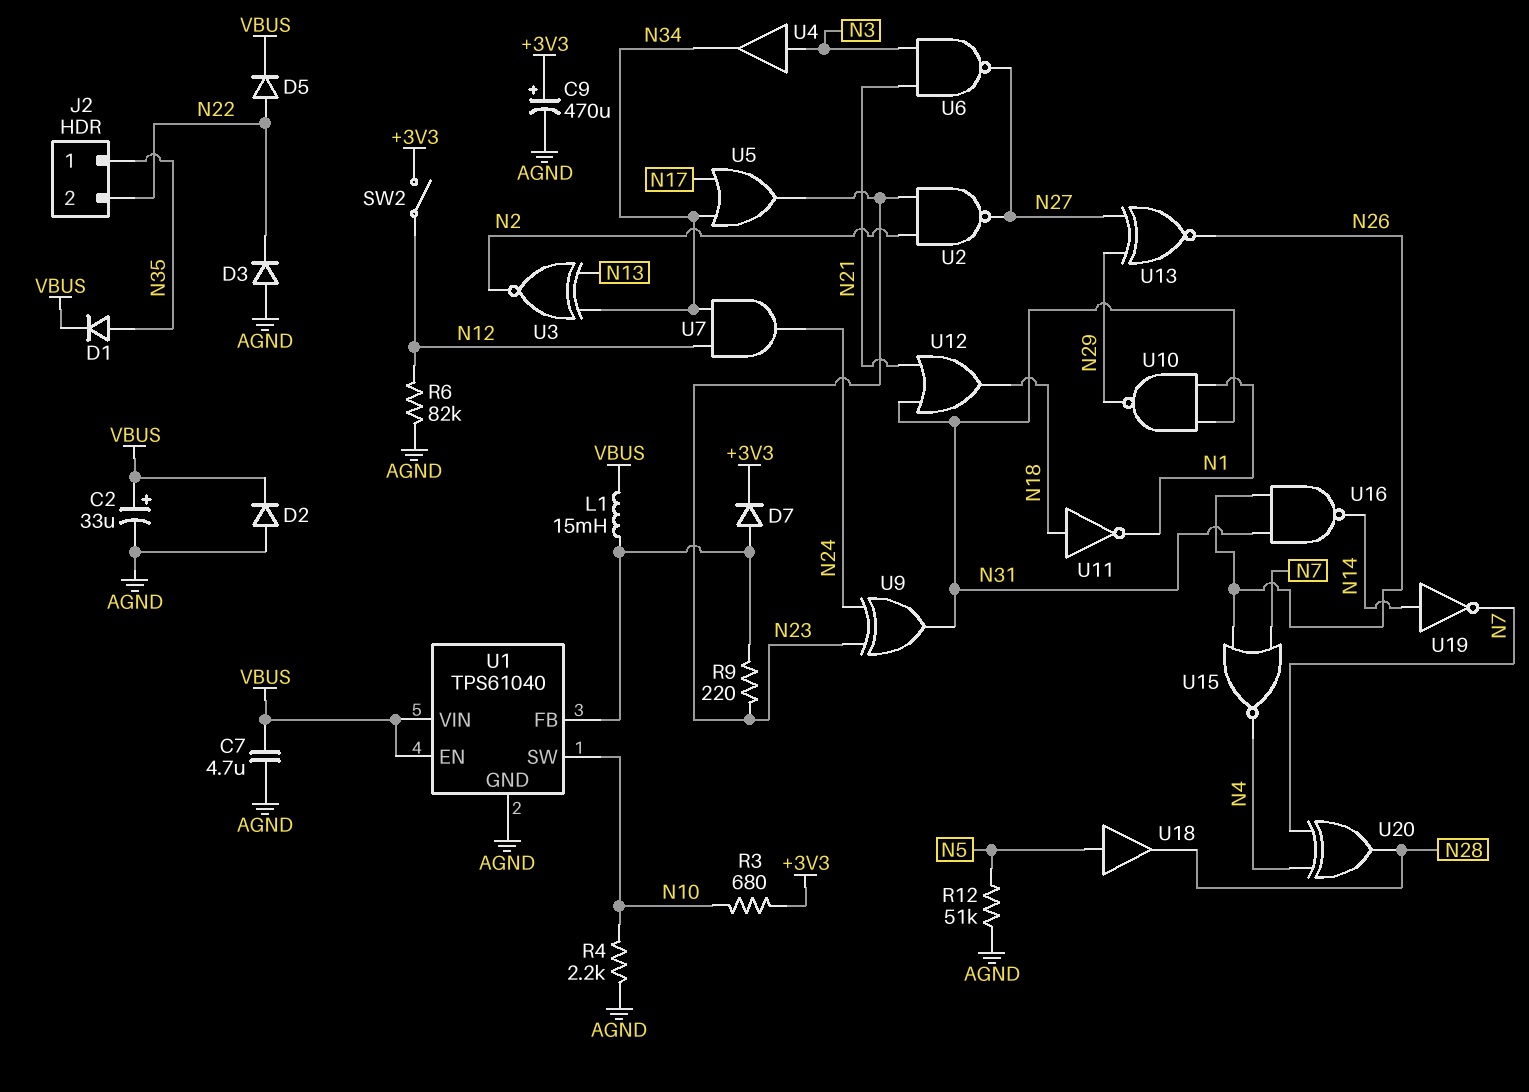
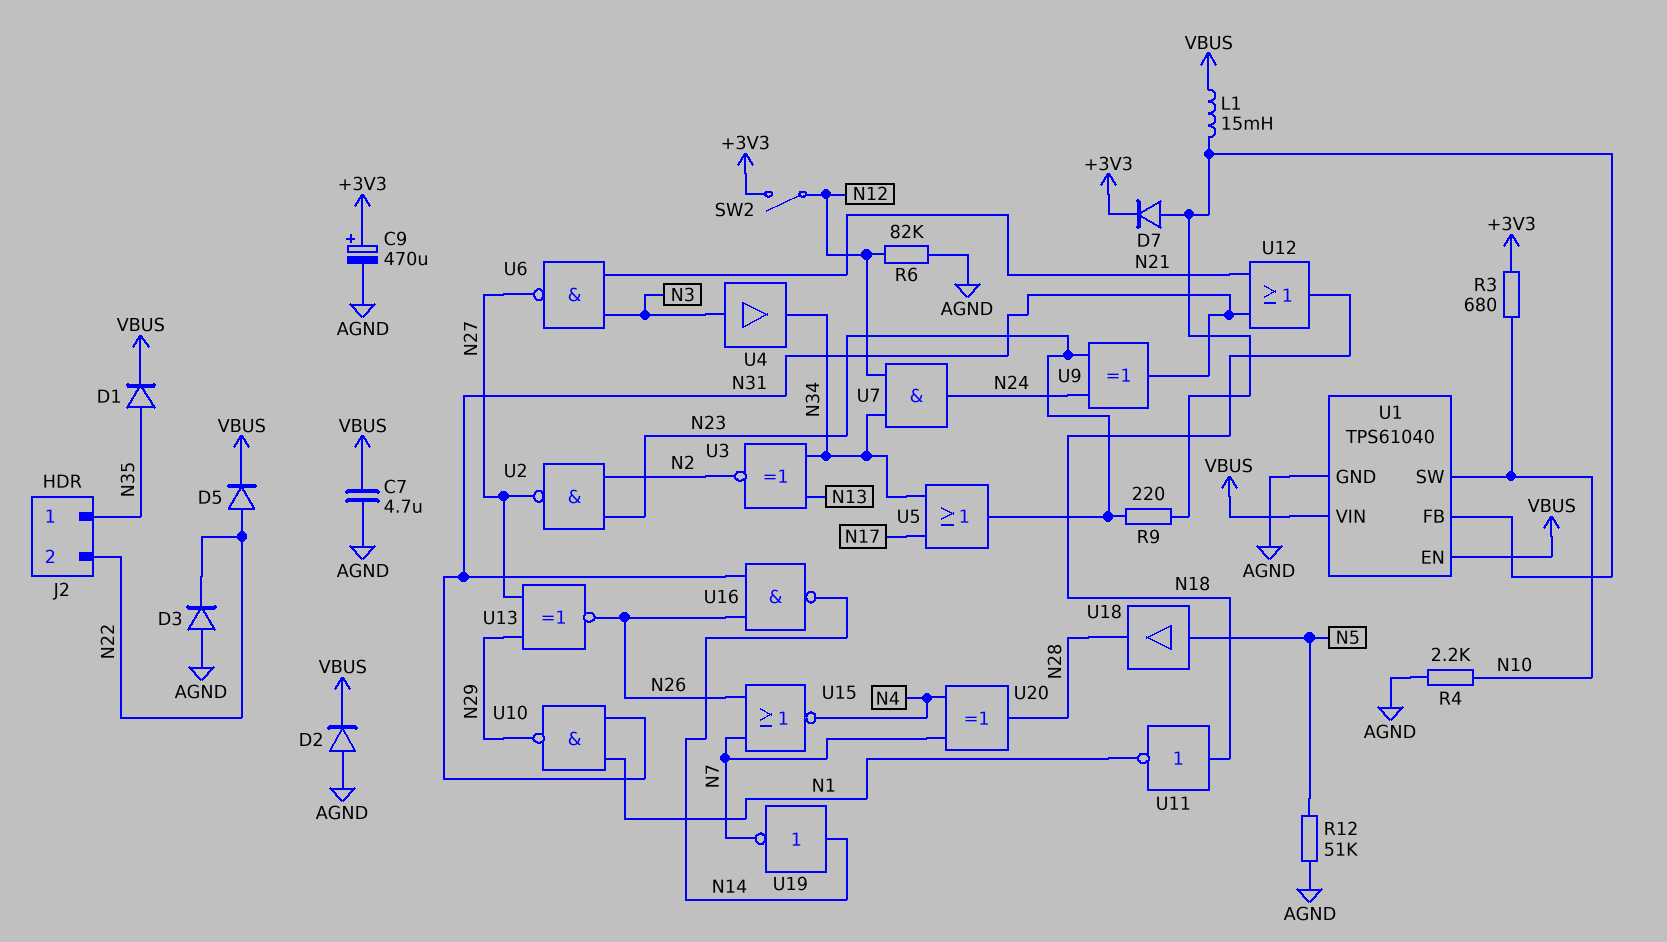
C2: 33uF (plus VBUS, minus AGND) -> none

